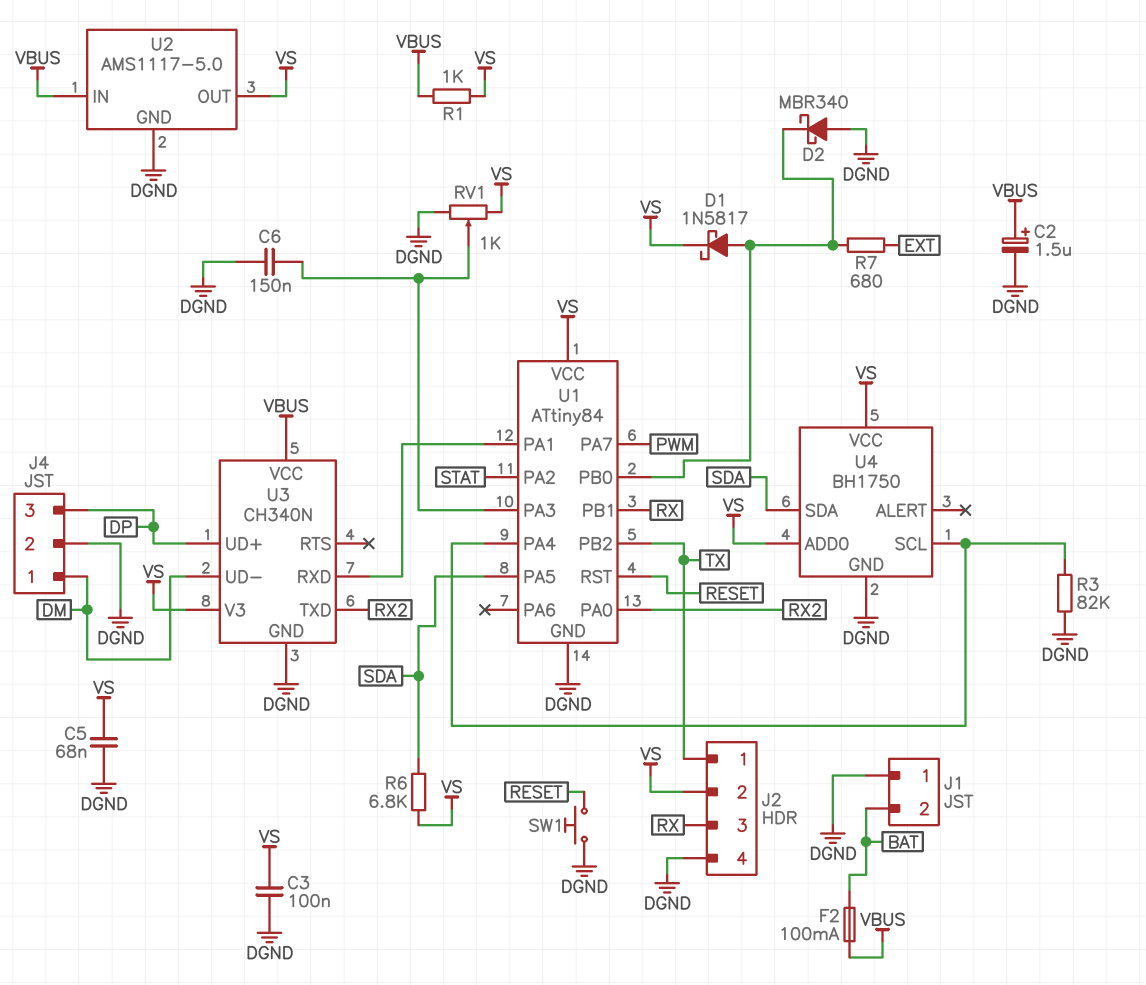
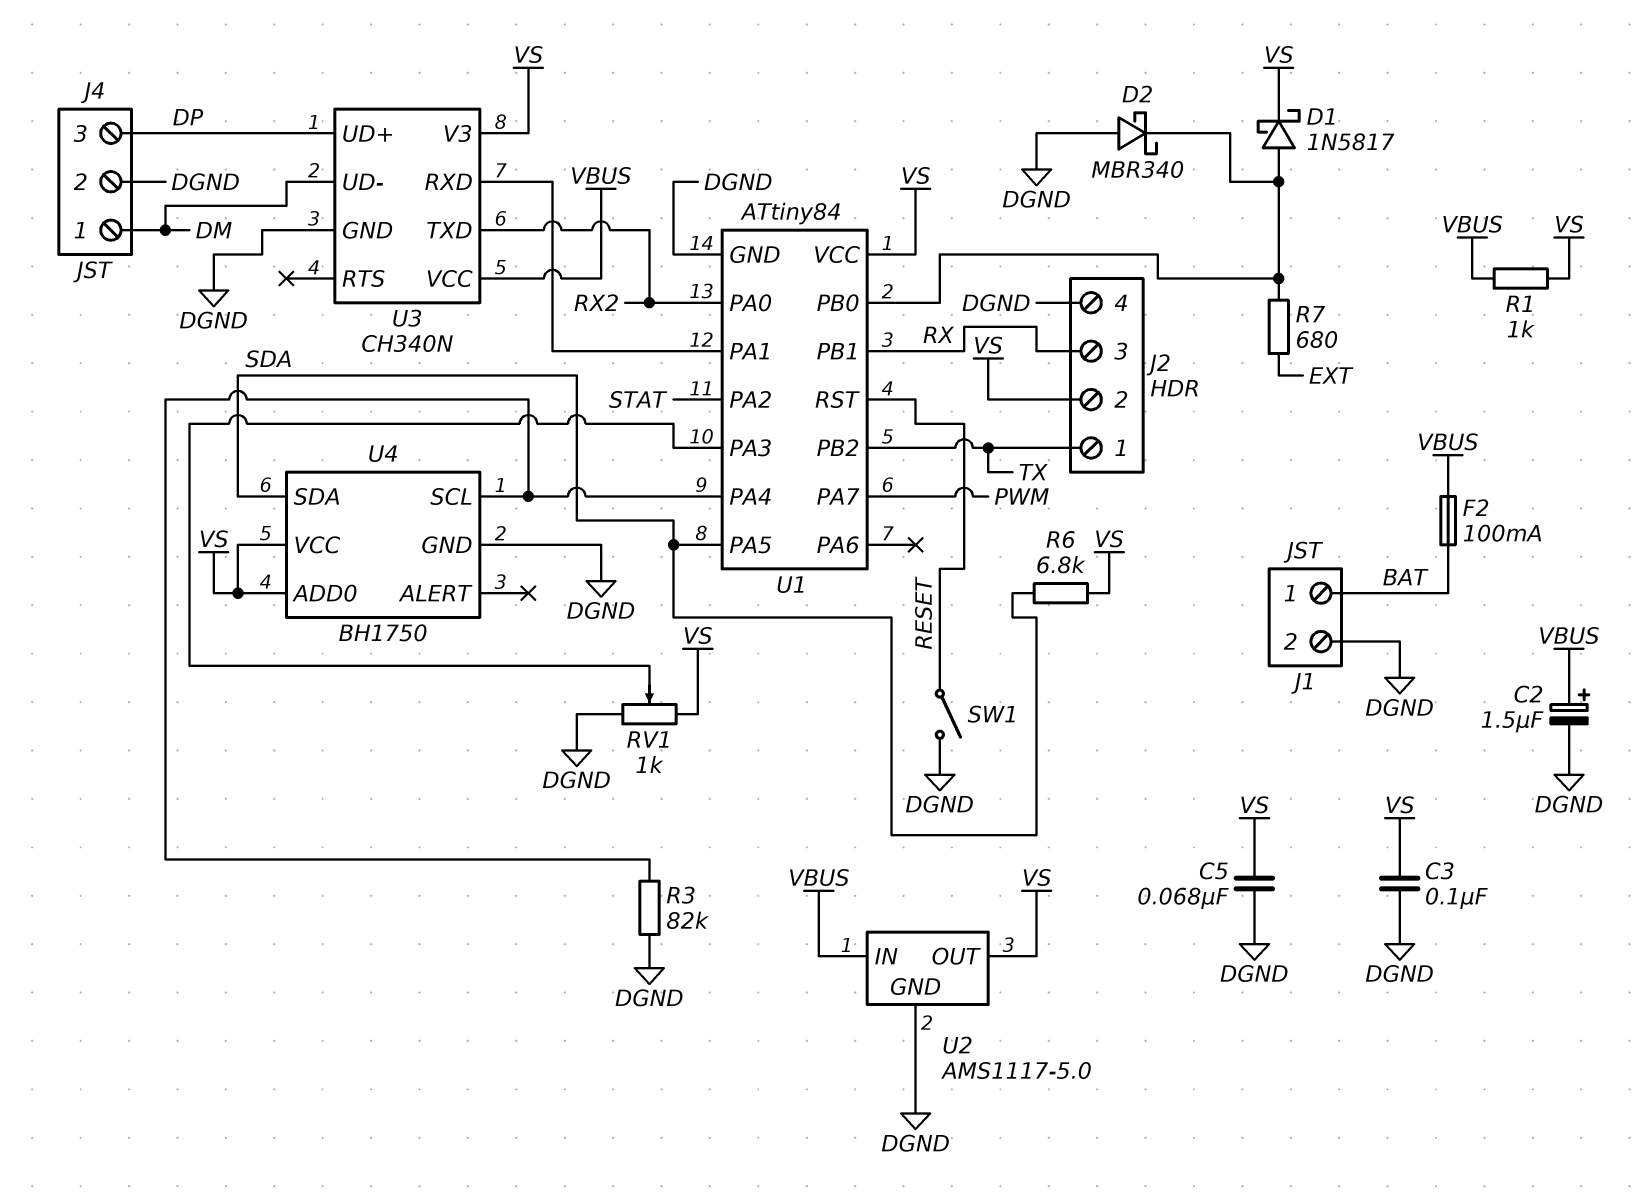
C6: 150nF (DGND, U1/PA3) -> none
J1 pin 1: DGND -> BAT
J1 pin 2: BAT -> DGND
SW1: button (DGND, RESET) -> switch (DGND, RESET)

